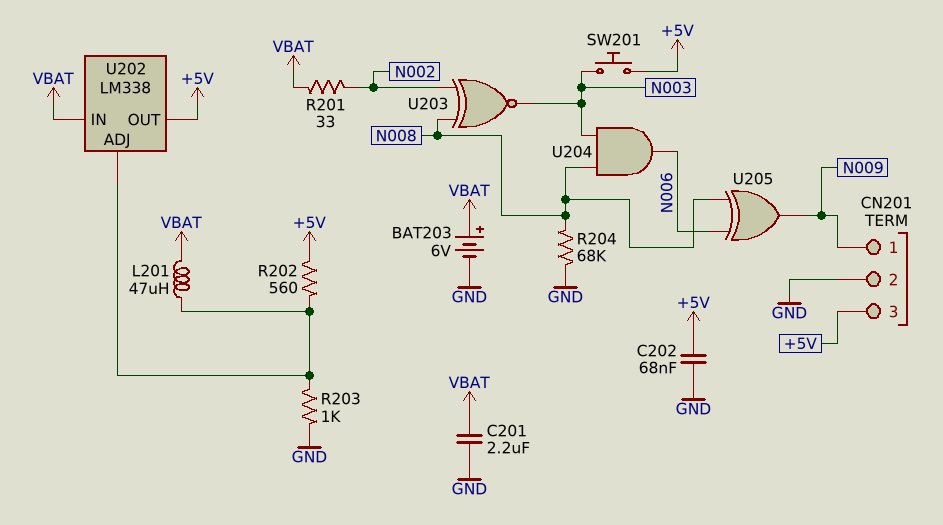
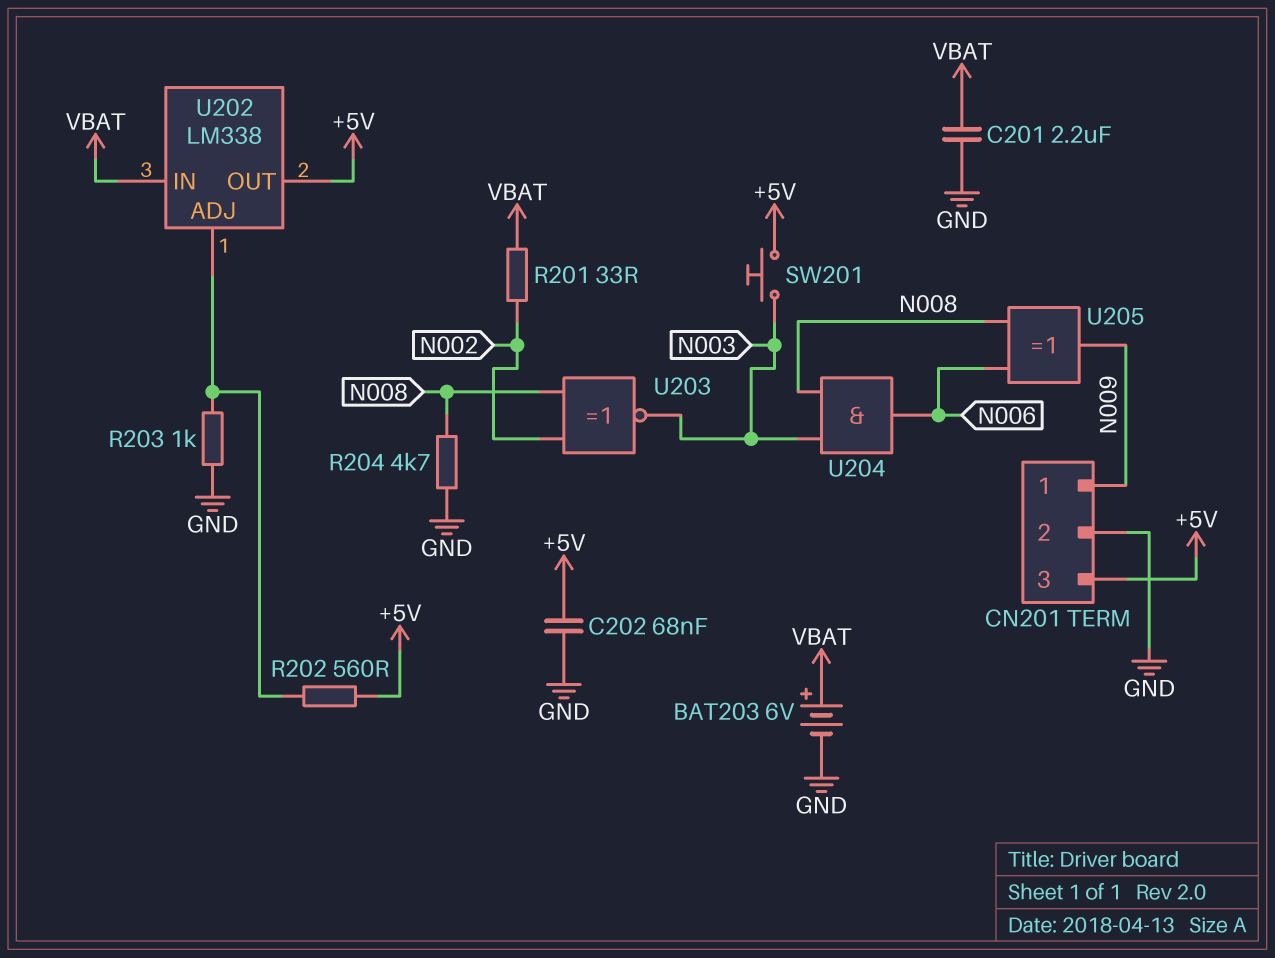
L201: 47uH (U202/ADJ, VBAT) -> none
R204: 68k (GND, N008) -> 4.7k (GND, N008)

